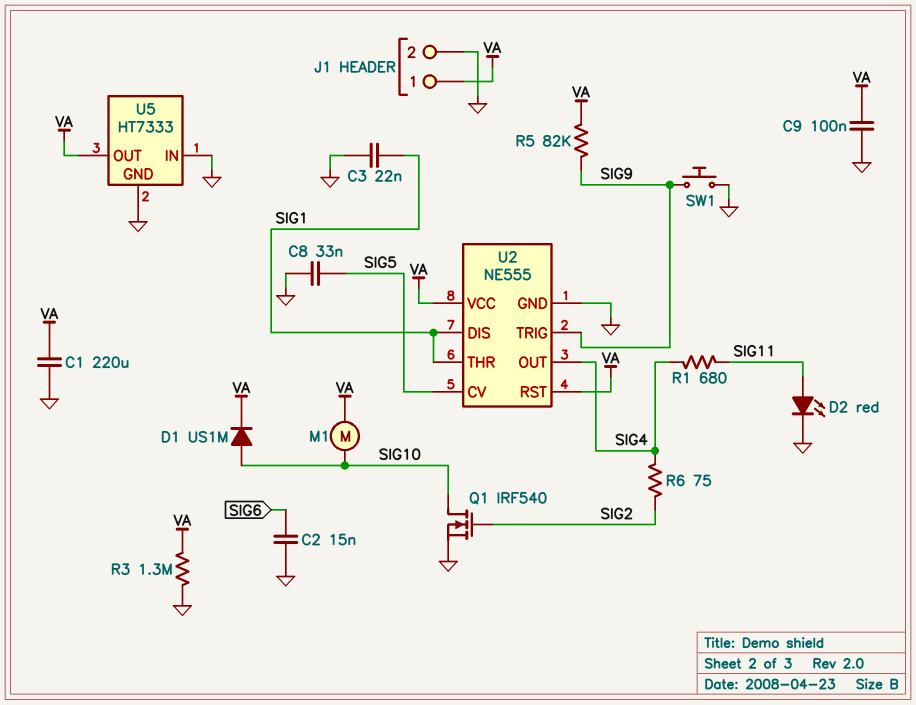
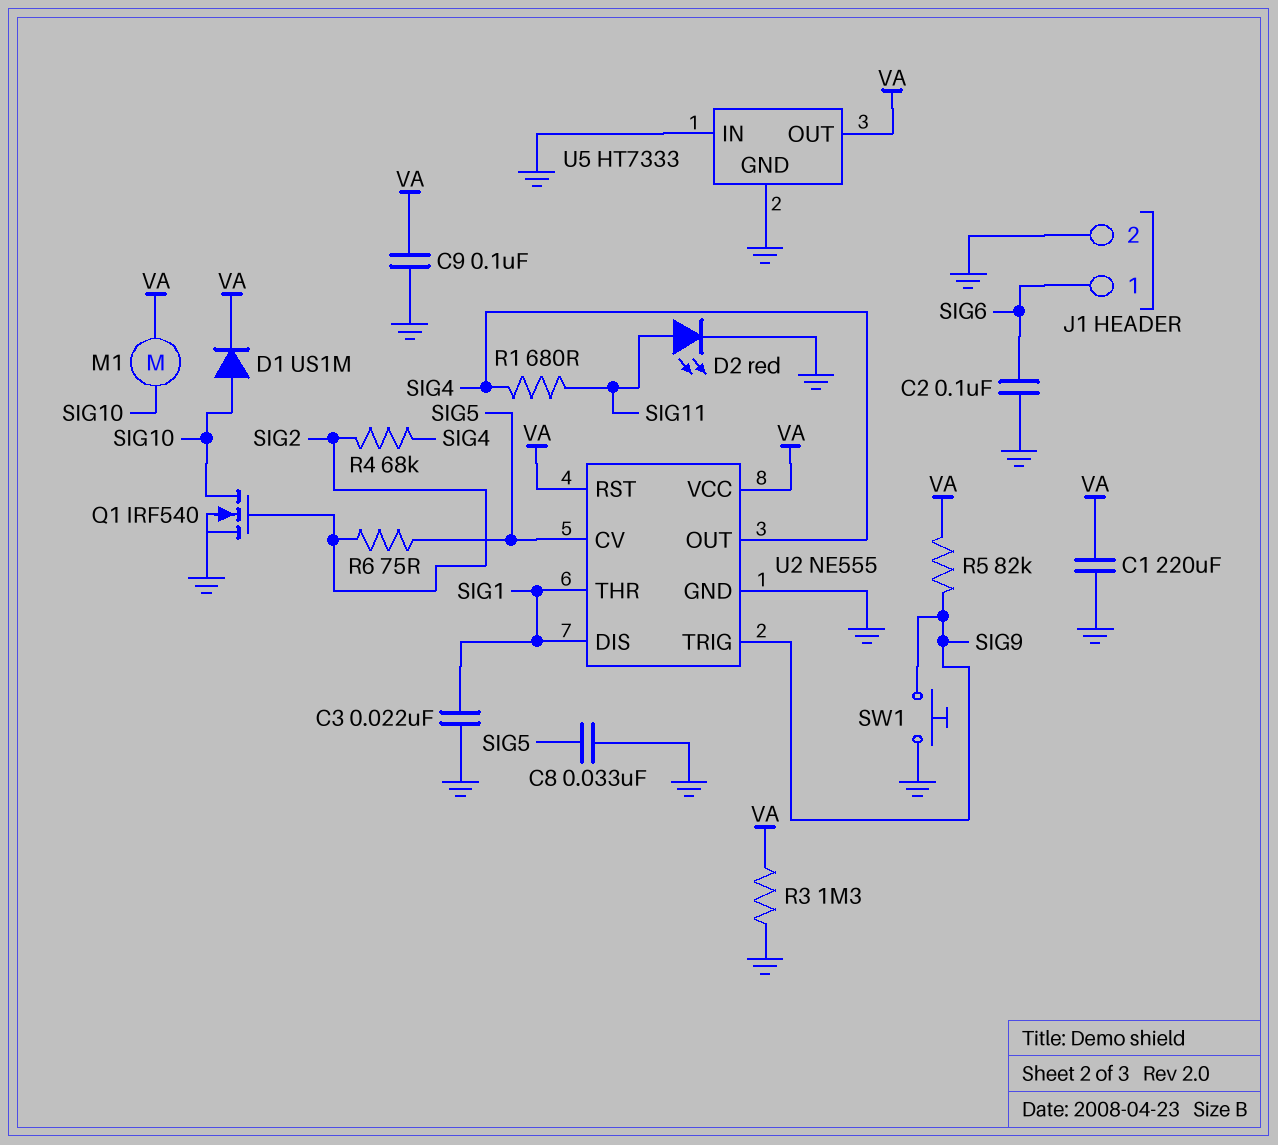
C2: 15nF (GND, SIG6) -> 100nF (GND, SIG6)
J1 pin 1: VA -> SIG6
R4: none -> 68k (SIG2, SIG4)
R6: 75 (SIG2, SIG4) -> 75 (SIG2, SIG5)

